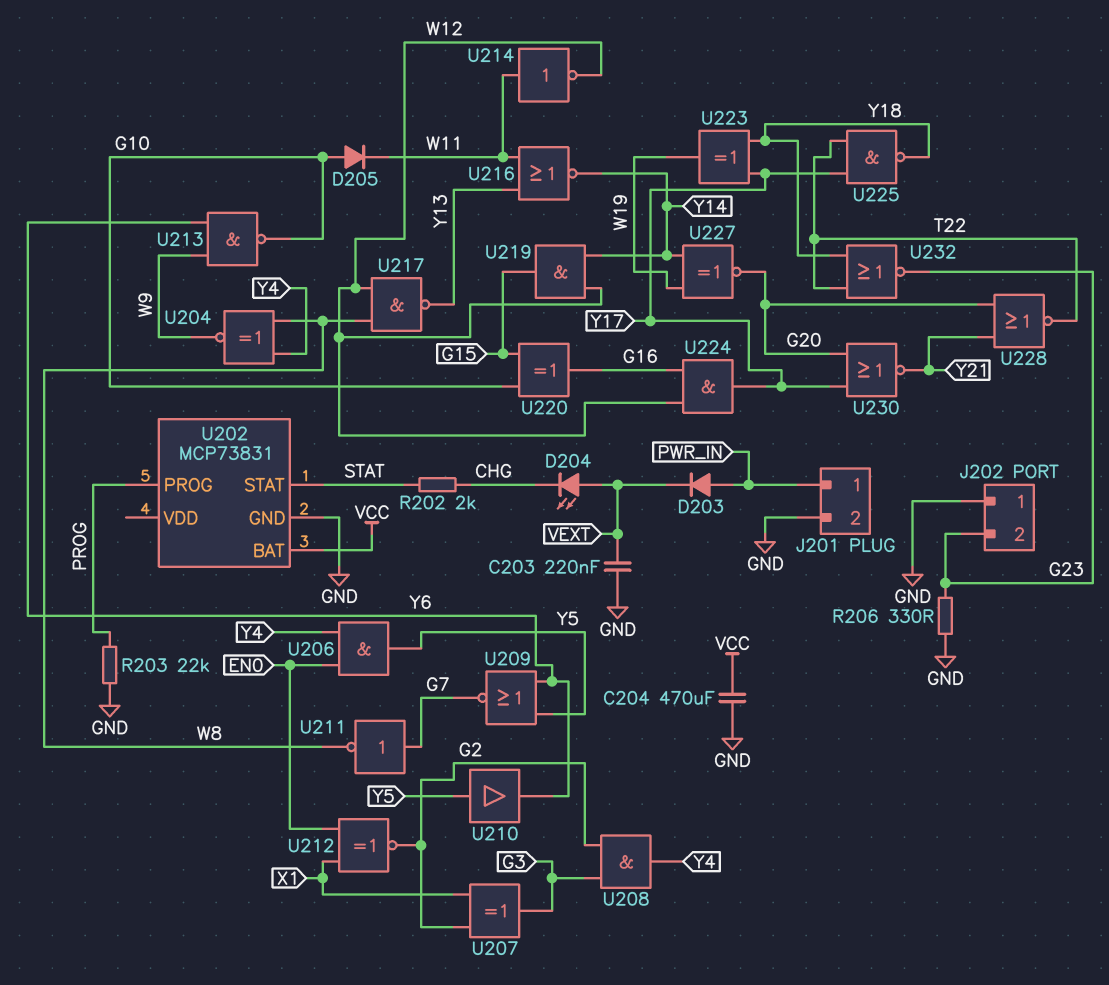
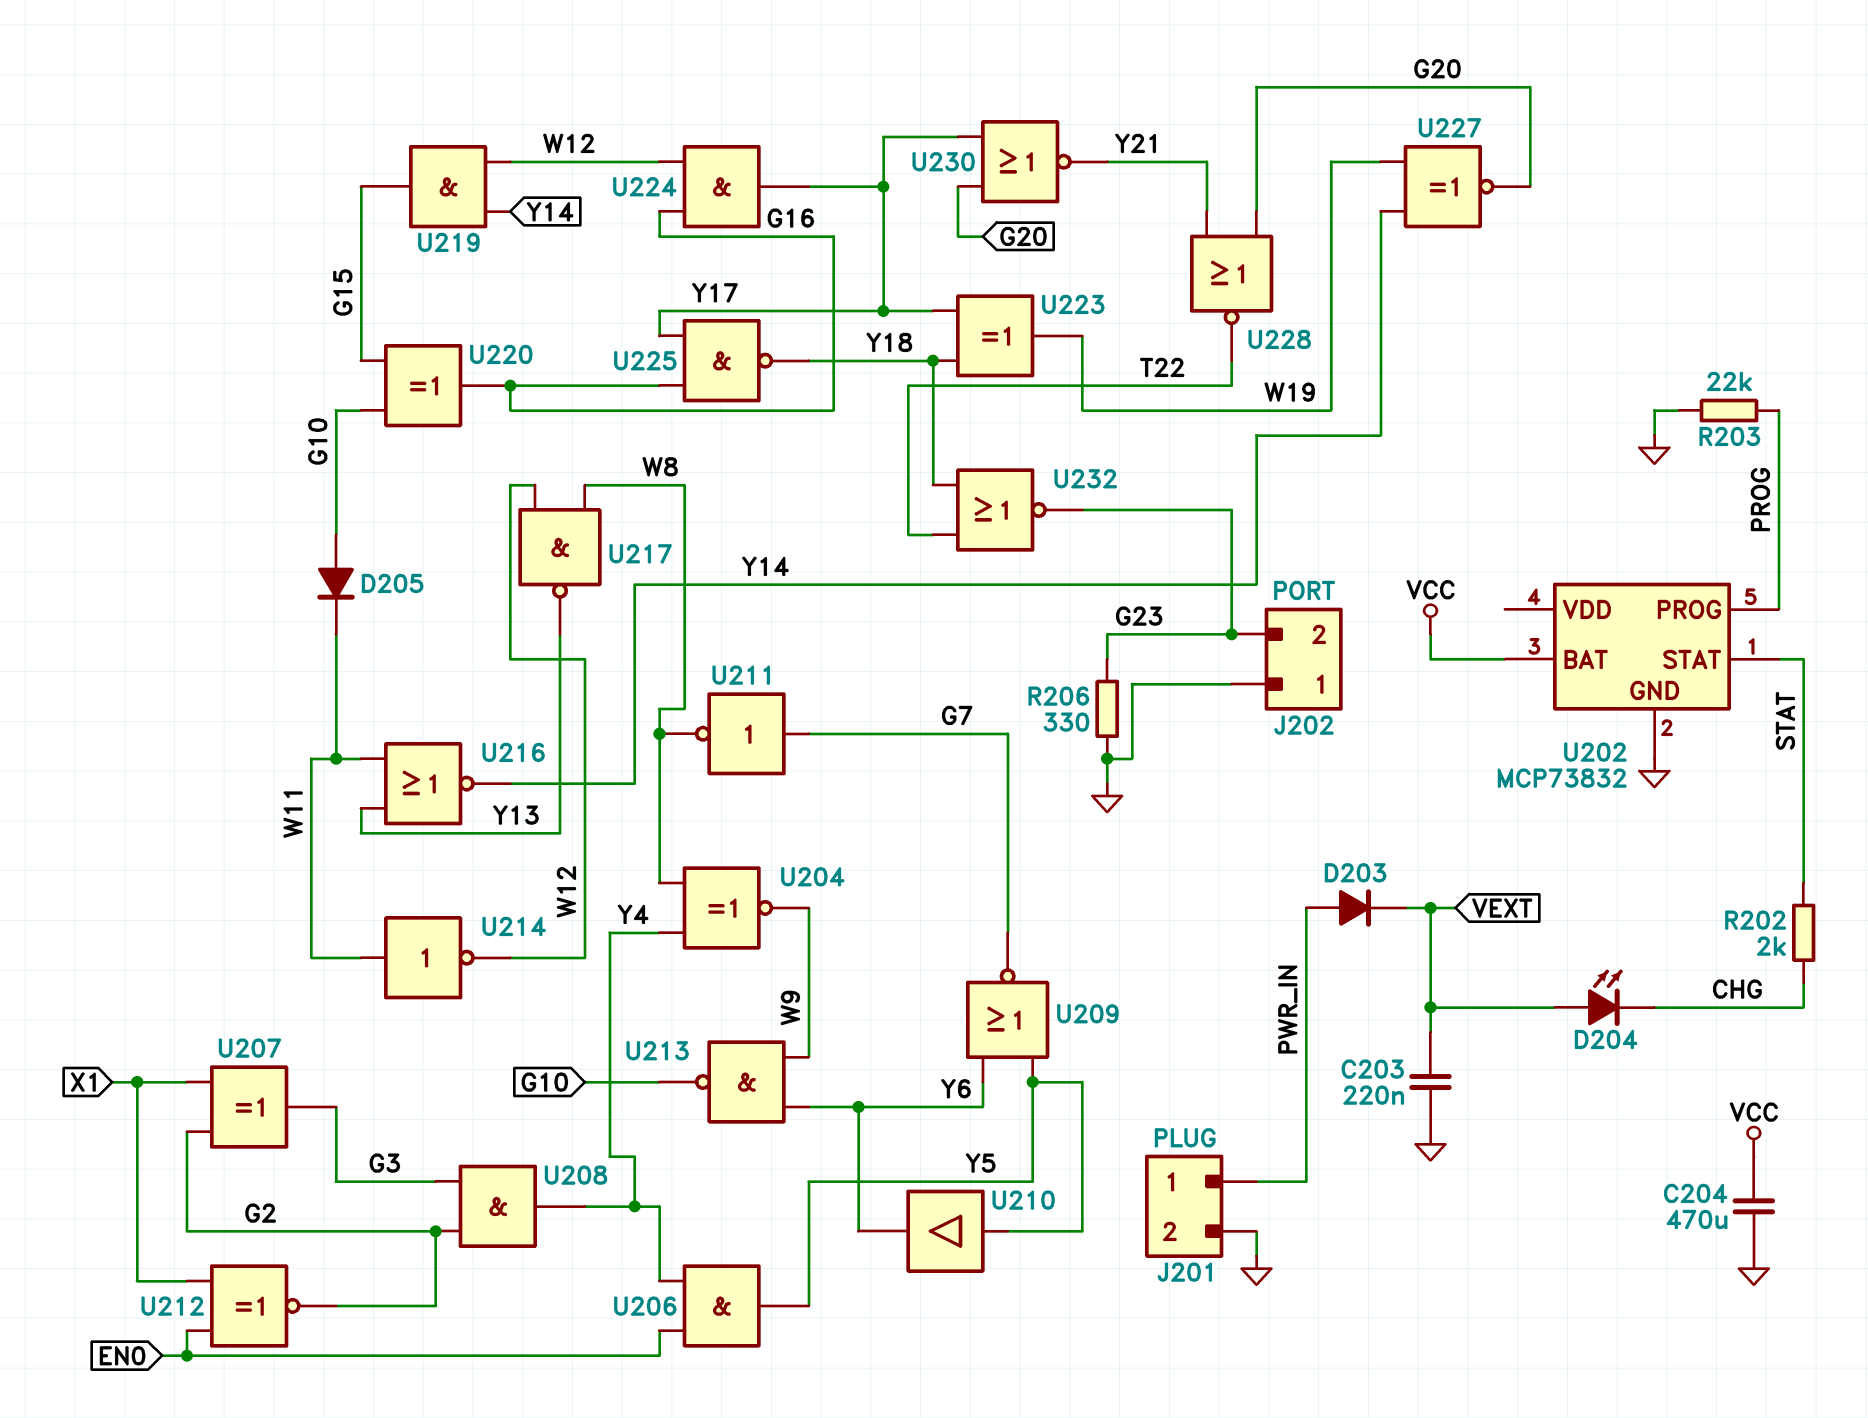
U202: MCP73831 -> MCP73832
U225: NAND (in T22, in Y17, out Y18) -> NAND (in G16, in Y17, out Y18)

